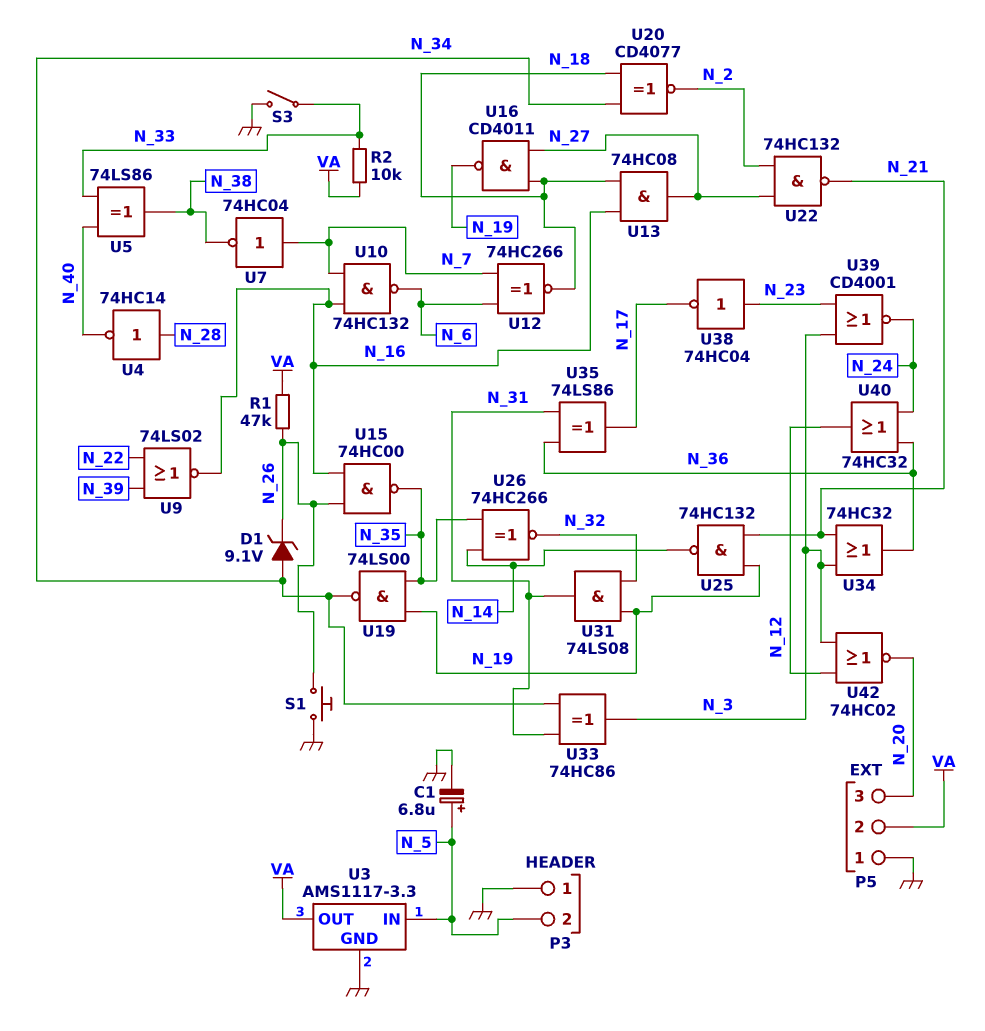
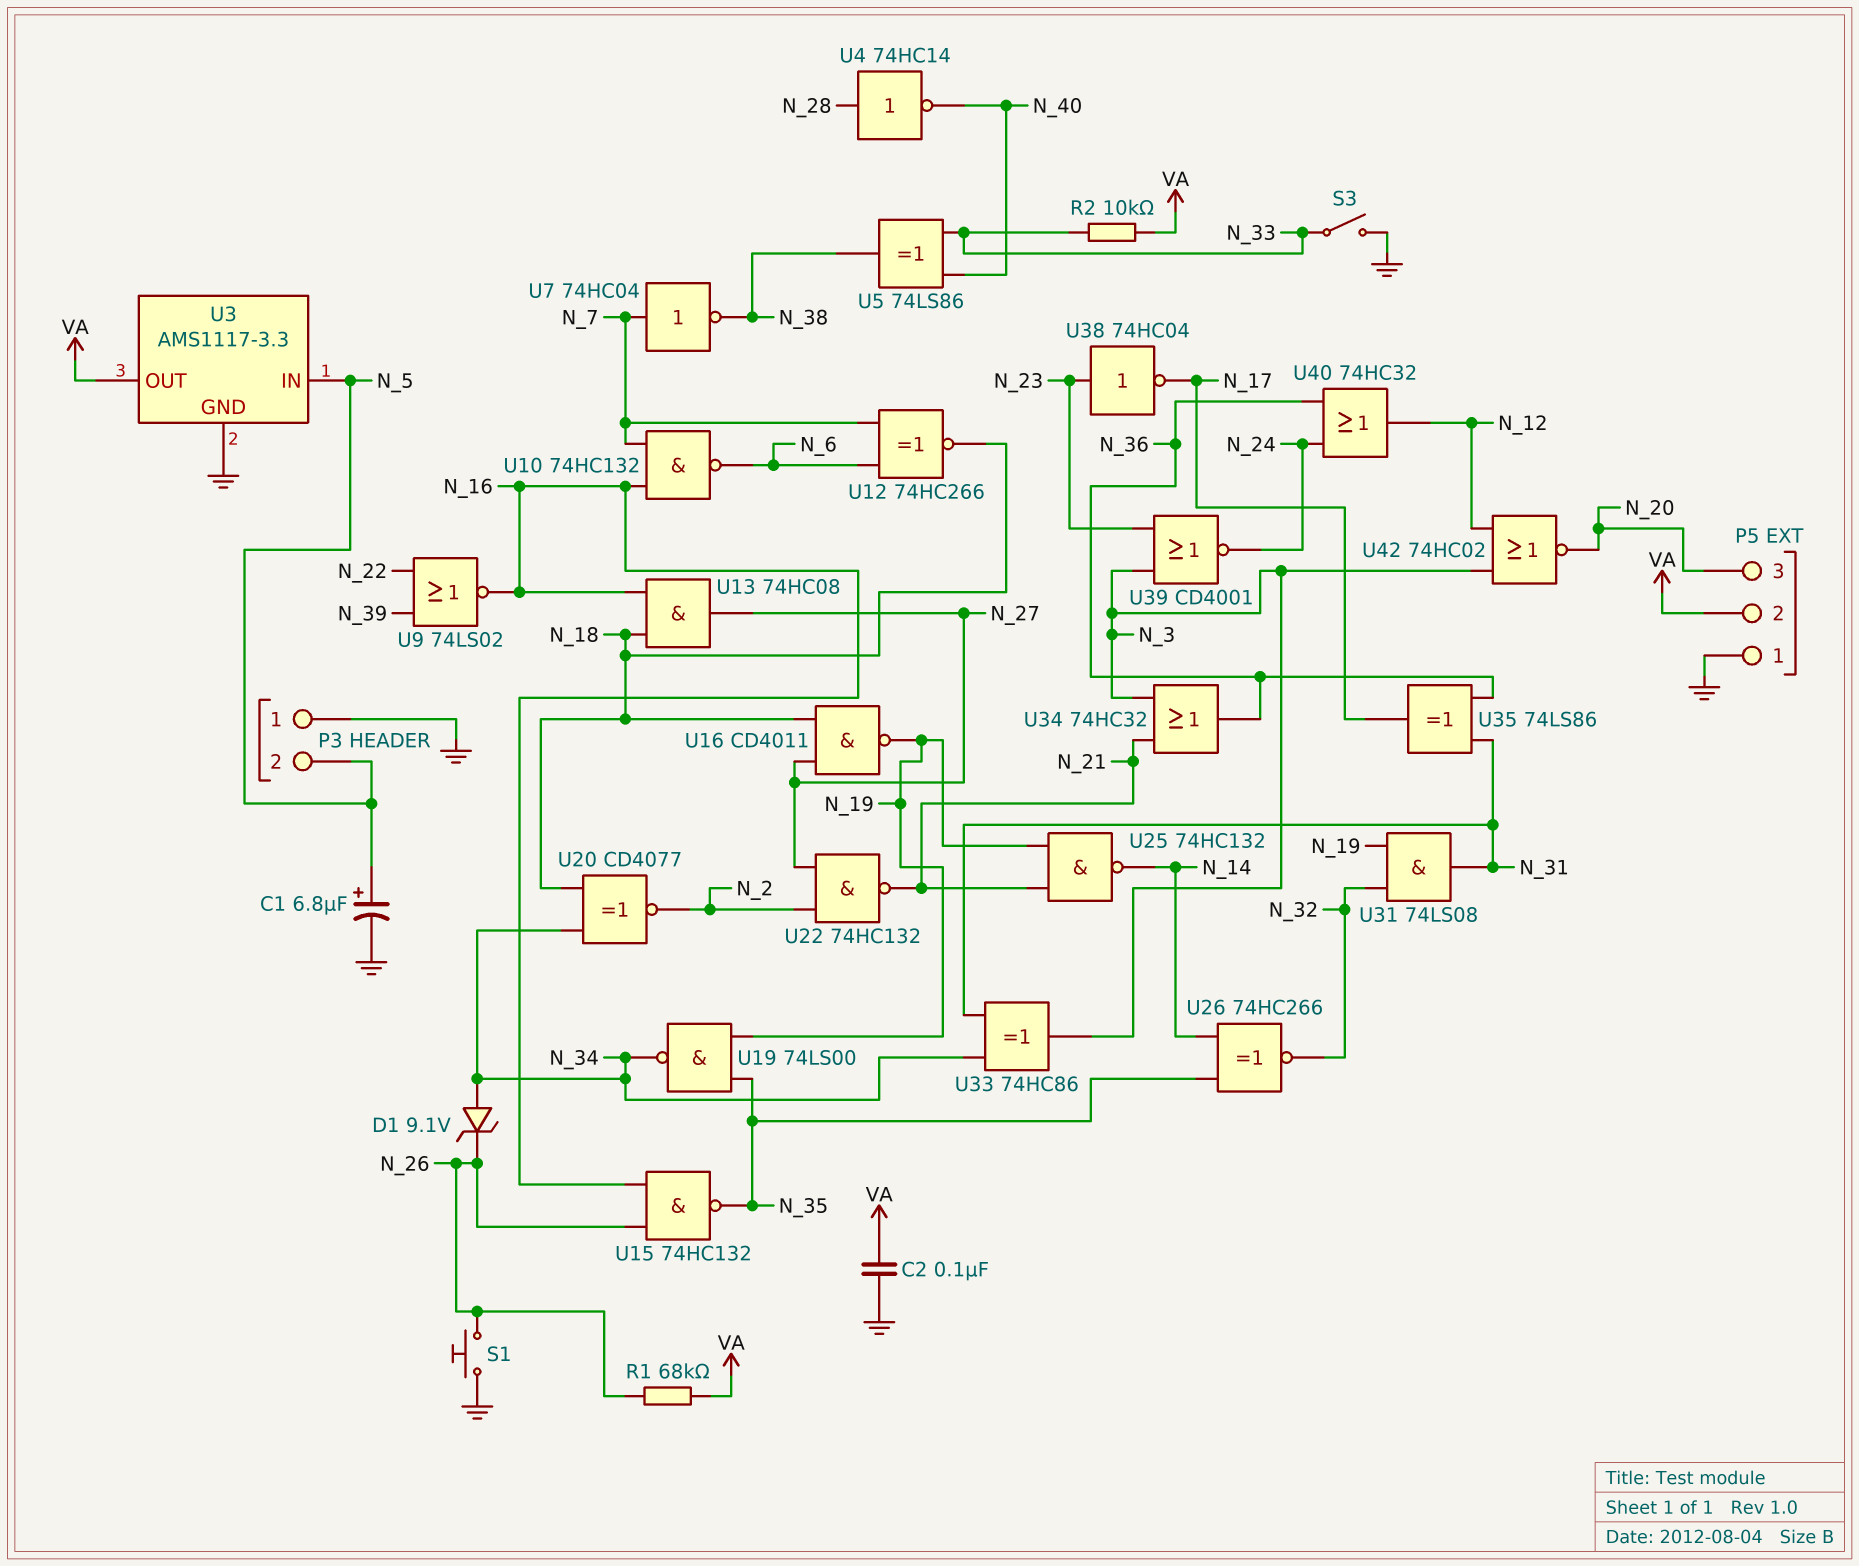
C2: none -> 100nF (GND, VA)
R1: 47k (N_26, VA) -> 68k (N_26, VA)
U15: NAND 74HC00 (in N_16, in N_26, out N_35) -> NAND 74HC132 (in N_16, in N_26, out N_35)

